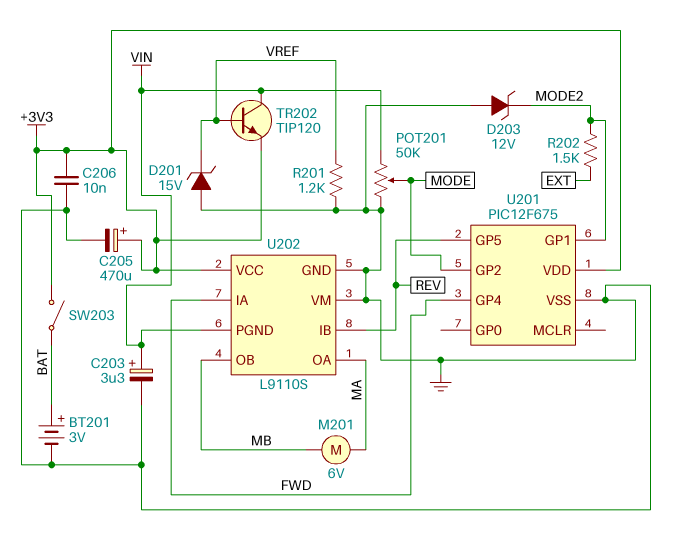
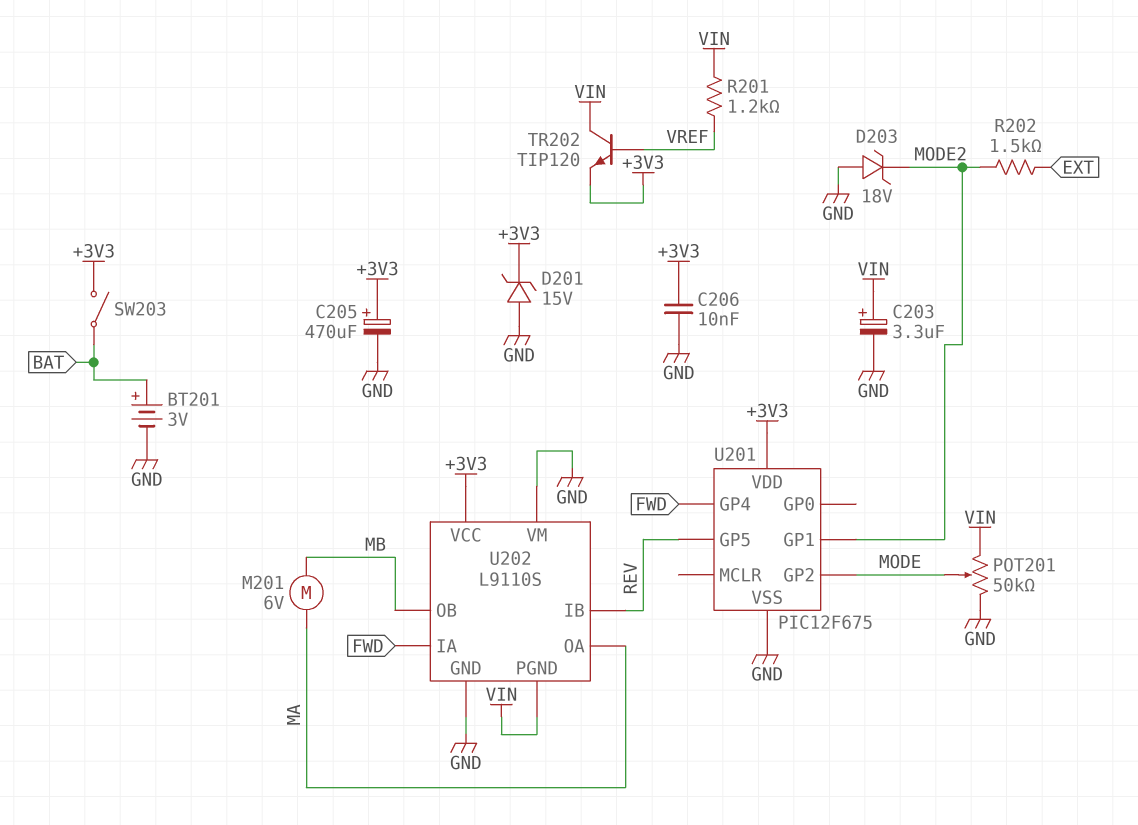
D201: zener 15V (A GND, K VREF) -> zener 15V (A GND, K +3V3)
D203: zener 12V (A GND, K MODE2) -> zener 18V (A GND, K MODE2)
R201: 1.2k (GND, VREF) -> 1.2k (VIN, VREF)

